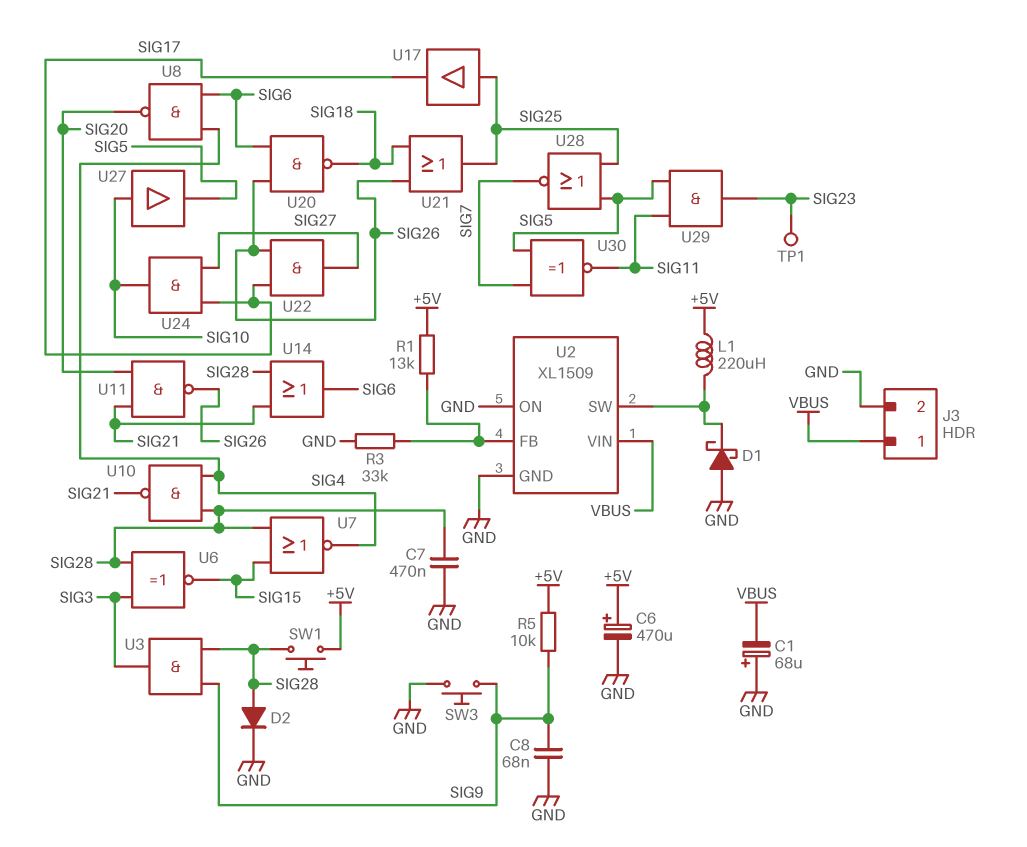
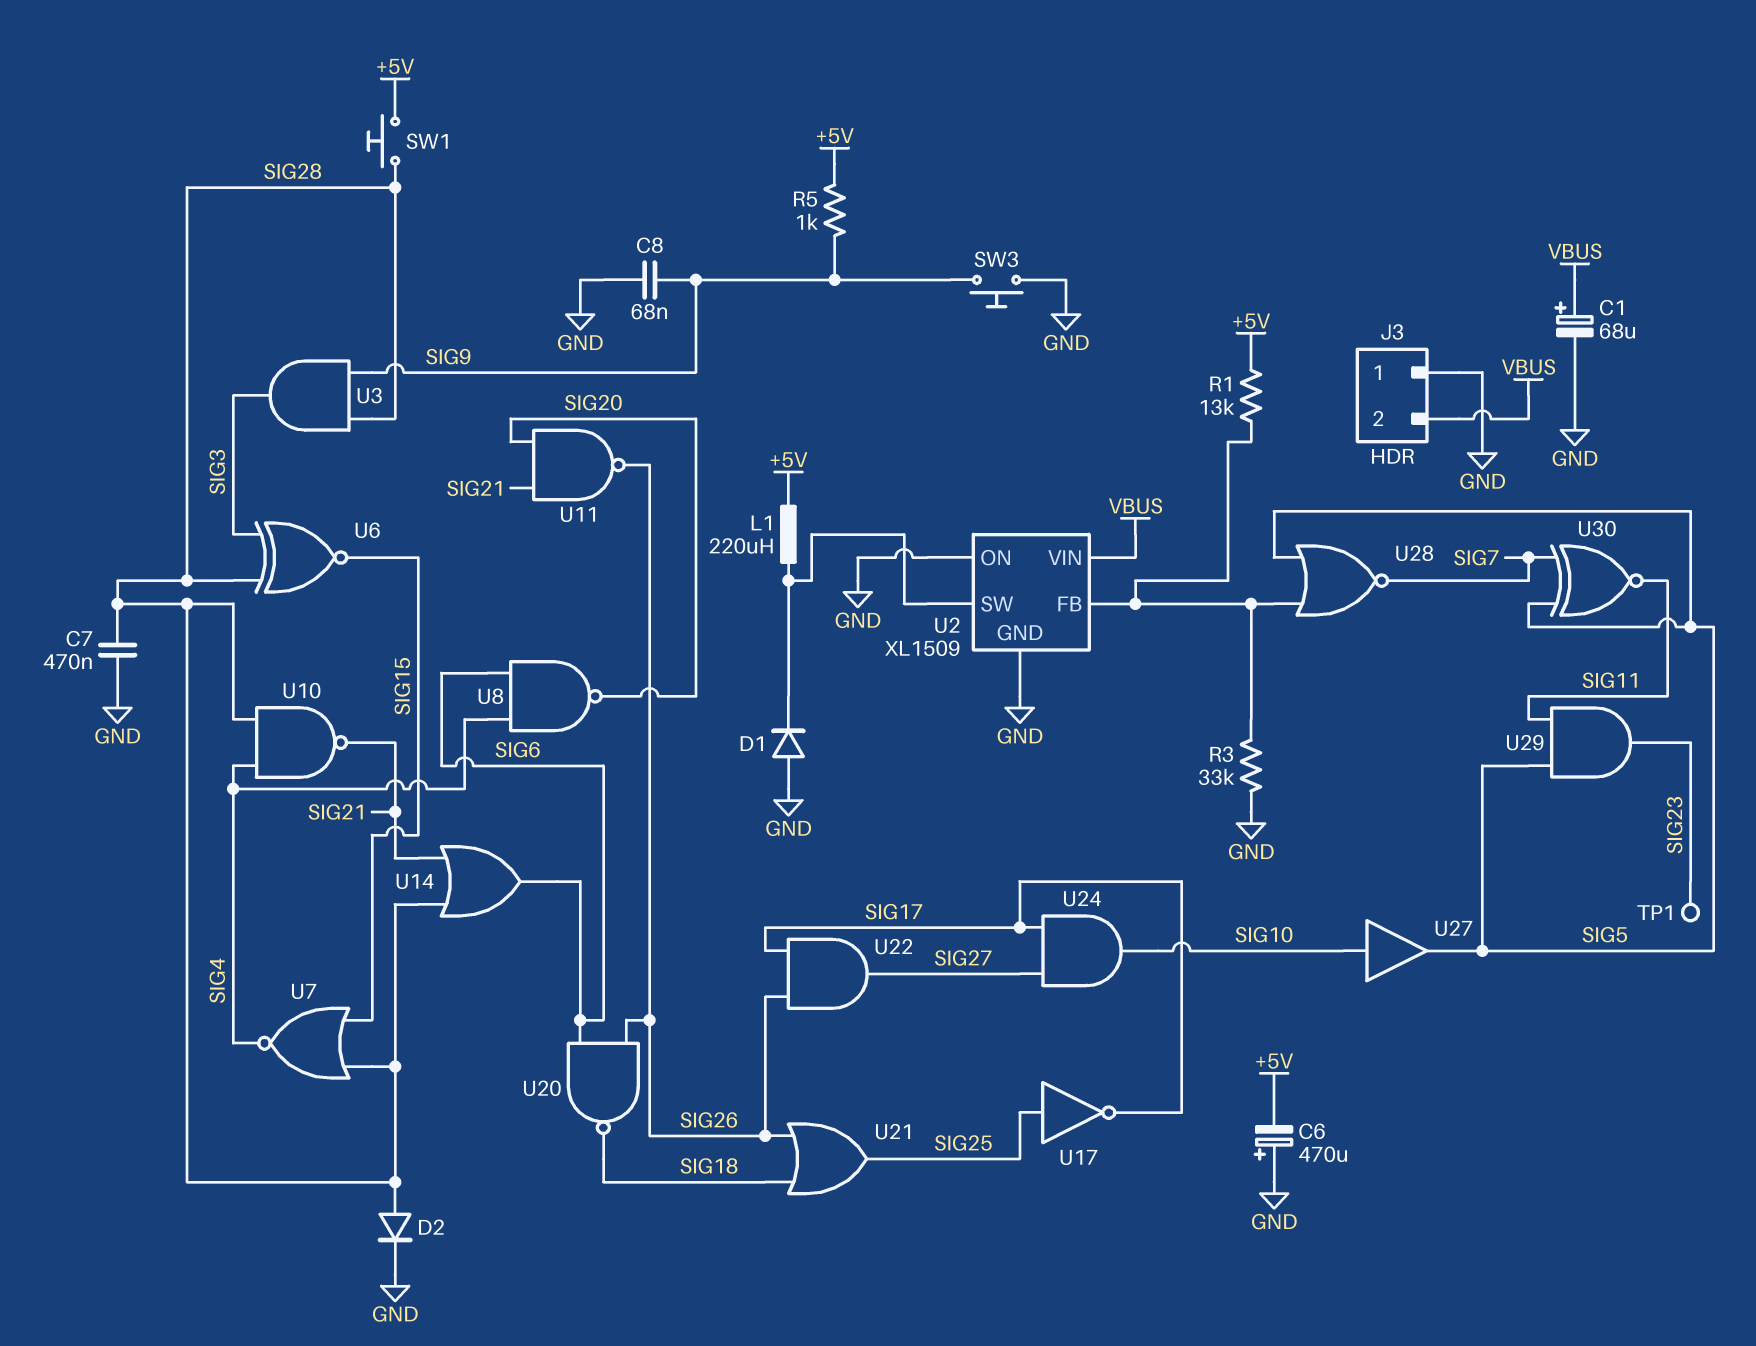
C1: 68uF (plus GND, minus VBUS) -> 68uF (plus VBUS, minus GND)
C6: 470uF (plus +5V, minus GND) -> 470uF (plus GND, minus +5V)
D1: schottky (A GND, K U2/SW) -> diode (A GND, K U2/SW)
J3 pin 1: VBUS -> GND
J3 pin 2: GND -> VBUS
R5: 10k (+5V, SIG9) -> 1k (+5V, SIG9)
U17: buffer (in SIG25, out SIG17) -> NOT (in SIG25, out SIG17)
U28: NOR (in SIG5, in SIG25, out SIG7) -> NOR (in SIG5, in U2/FB, out SIG7)

